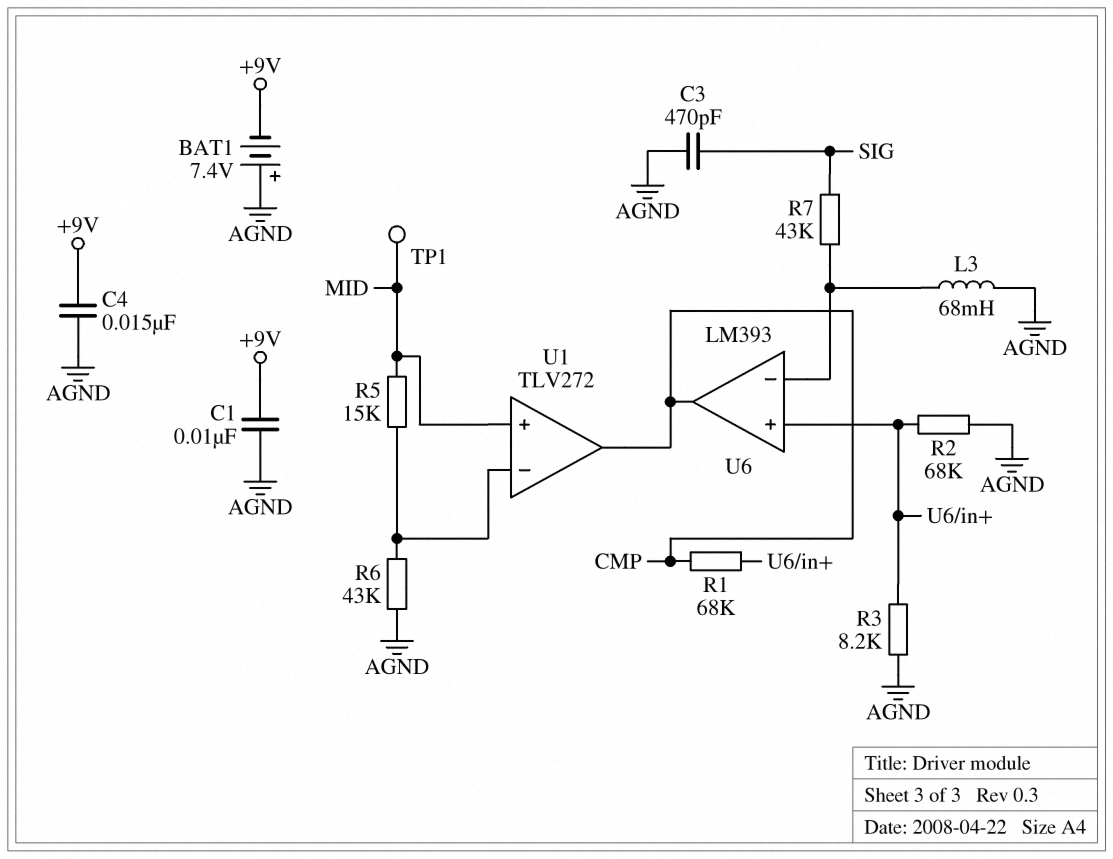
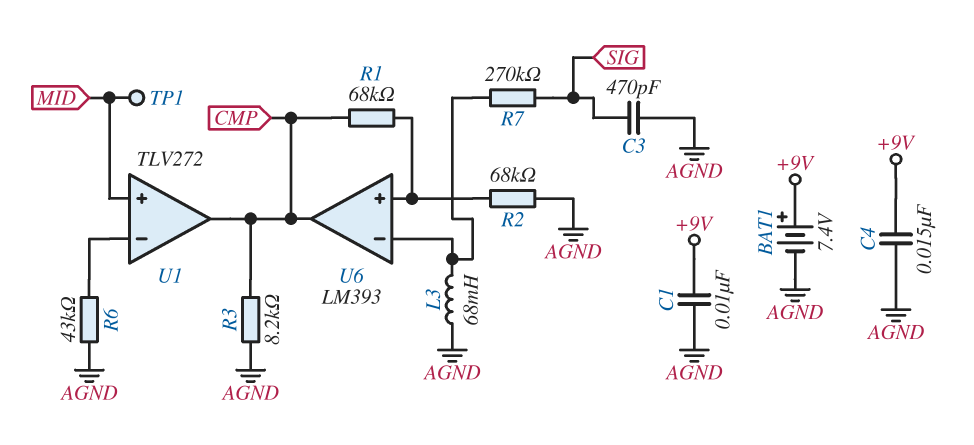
BAT1: 7.4V (plus AGND, minus +9V) -> 7.4V (plus +9V, minus AGND)
R3: 8.2k (AGND, U6/in+) -> 8.2k (AGND, CMP)
R5: 15k (MID, U1/in-) -> none
R7: 43k (SIG, U6/in-) -> 270k (SIG, U6/in-)

